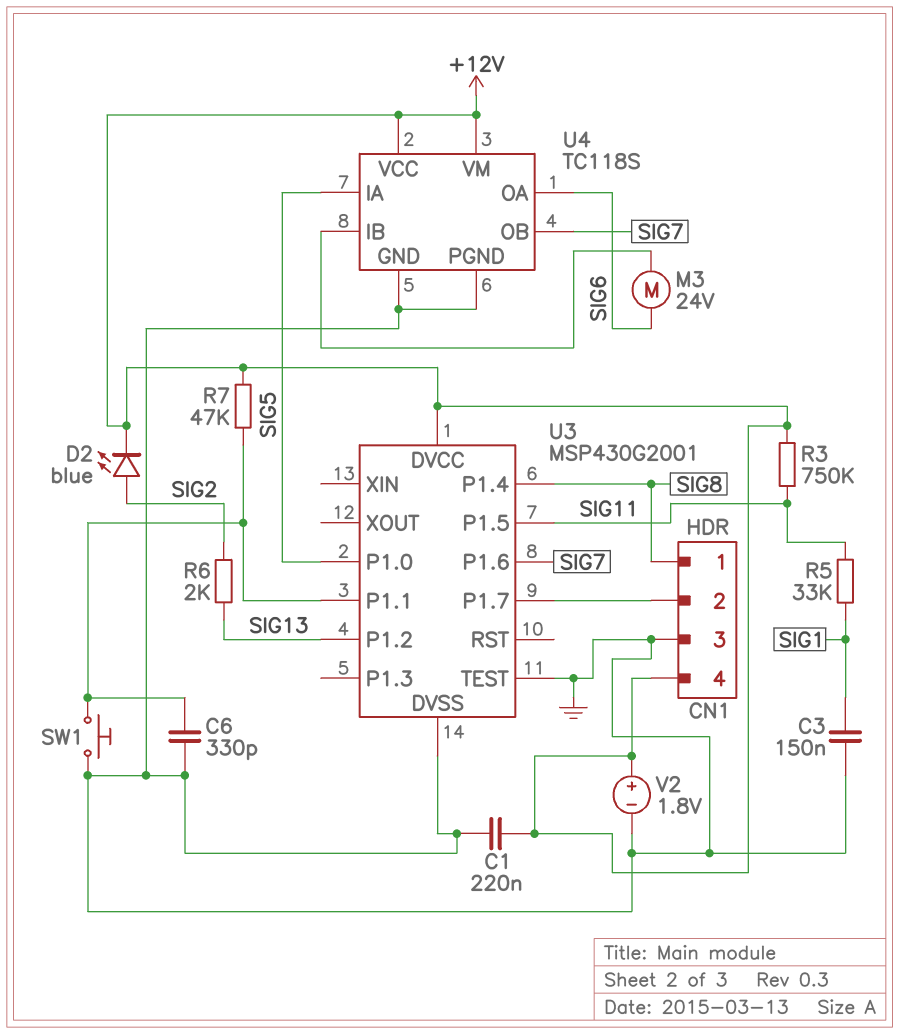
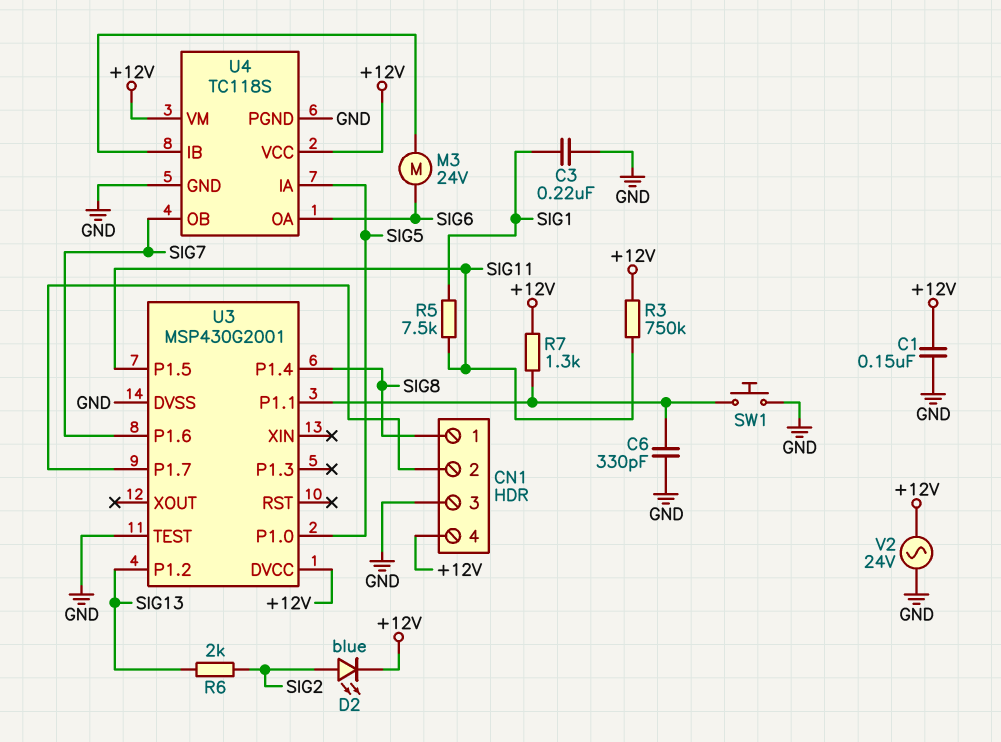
C1: 220nF (+12V, GND) -> 150nF (+12V, GND)
C3: 150nF (GND, SIG1) -> 220nF (GND, SIG1)
R5: 33k (SIG1, SIG11) -> 7.5k (SIG1, SIG11)
R7: 47k (+12V, U3/P1.1) -> 1.3k (+12V, U3/P1.1)
V2: 1.8V (plus +12V, minus GND) -> AC 24V (+12V, GND)

